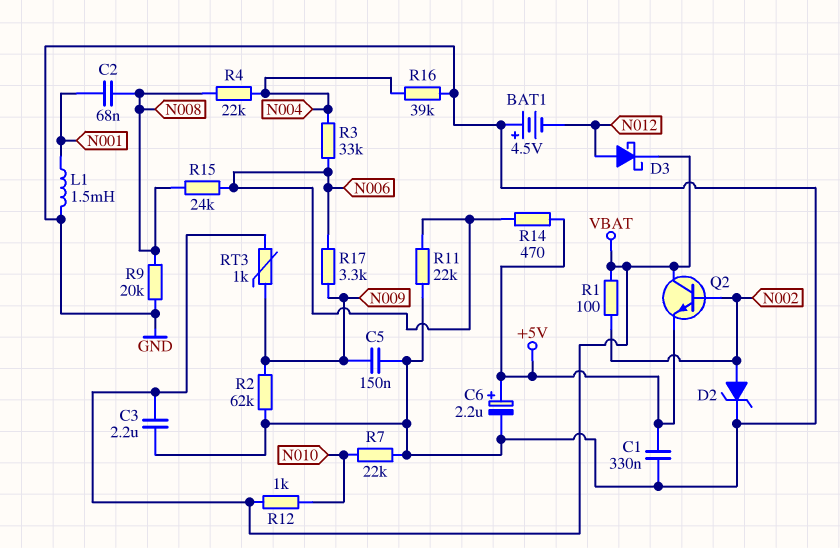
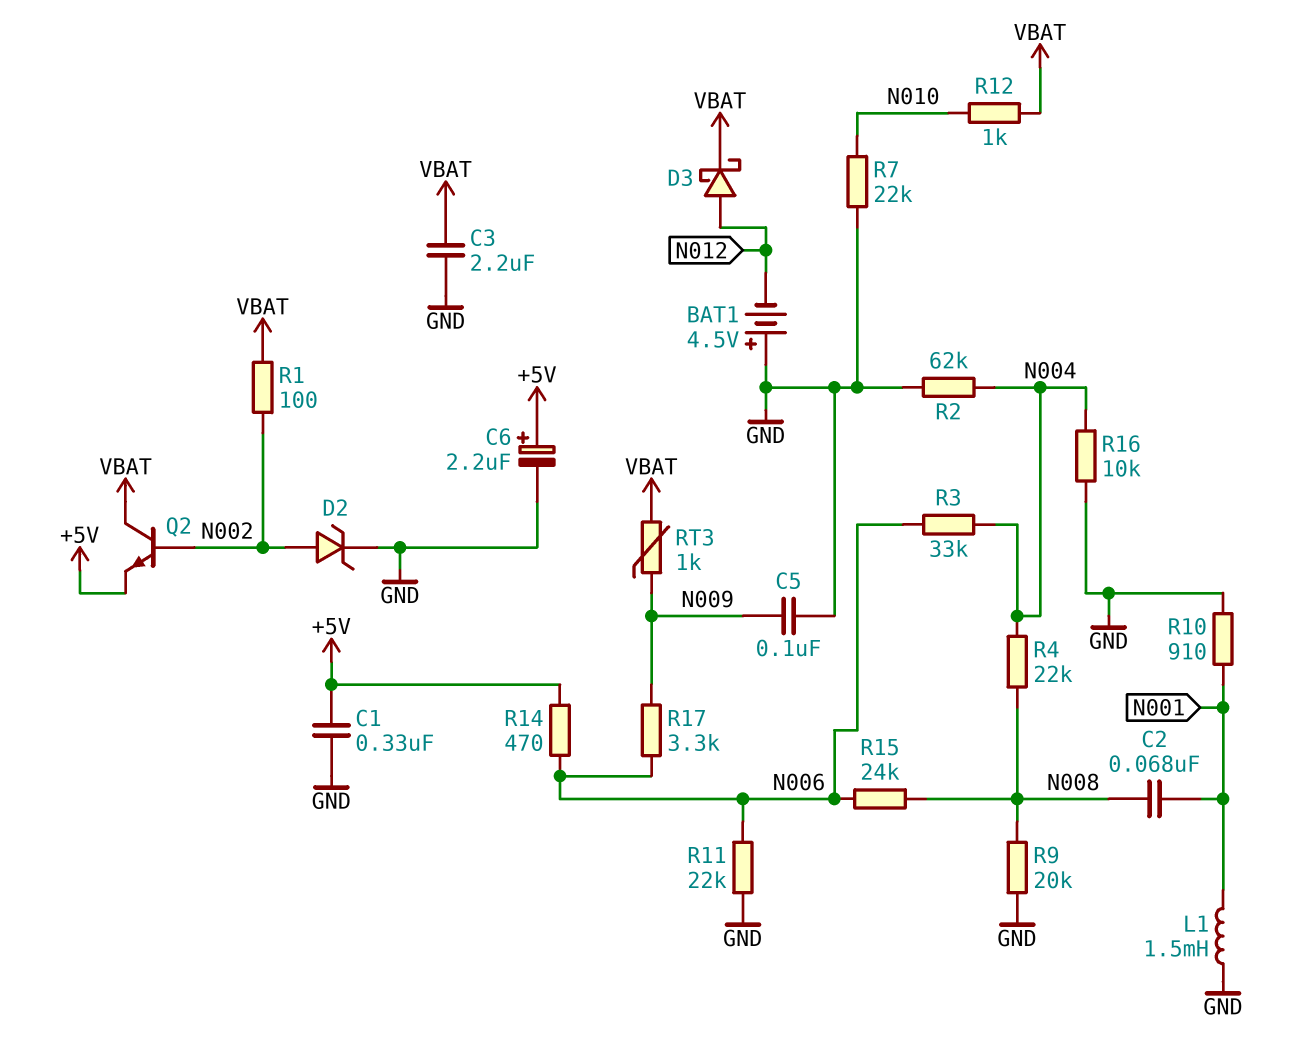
C5: 150nF (GND, N009) -> 100nF (GND, N009)
R2: 62k (GND, N009) -> 62k (GND, N004)
R10: none -> 910 (GND, N001)
R16: 39k (GND, N004) -> 10k (GND, N004)

